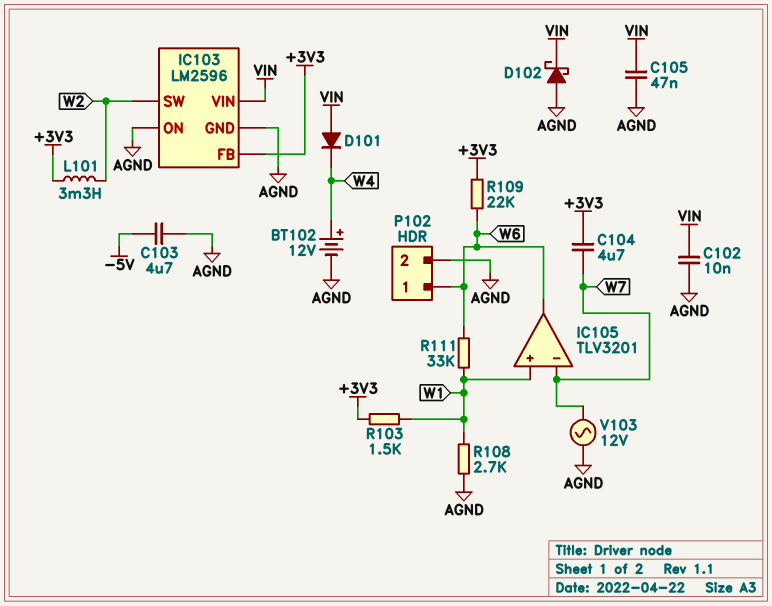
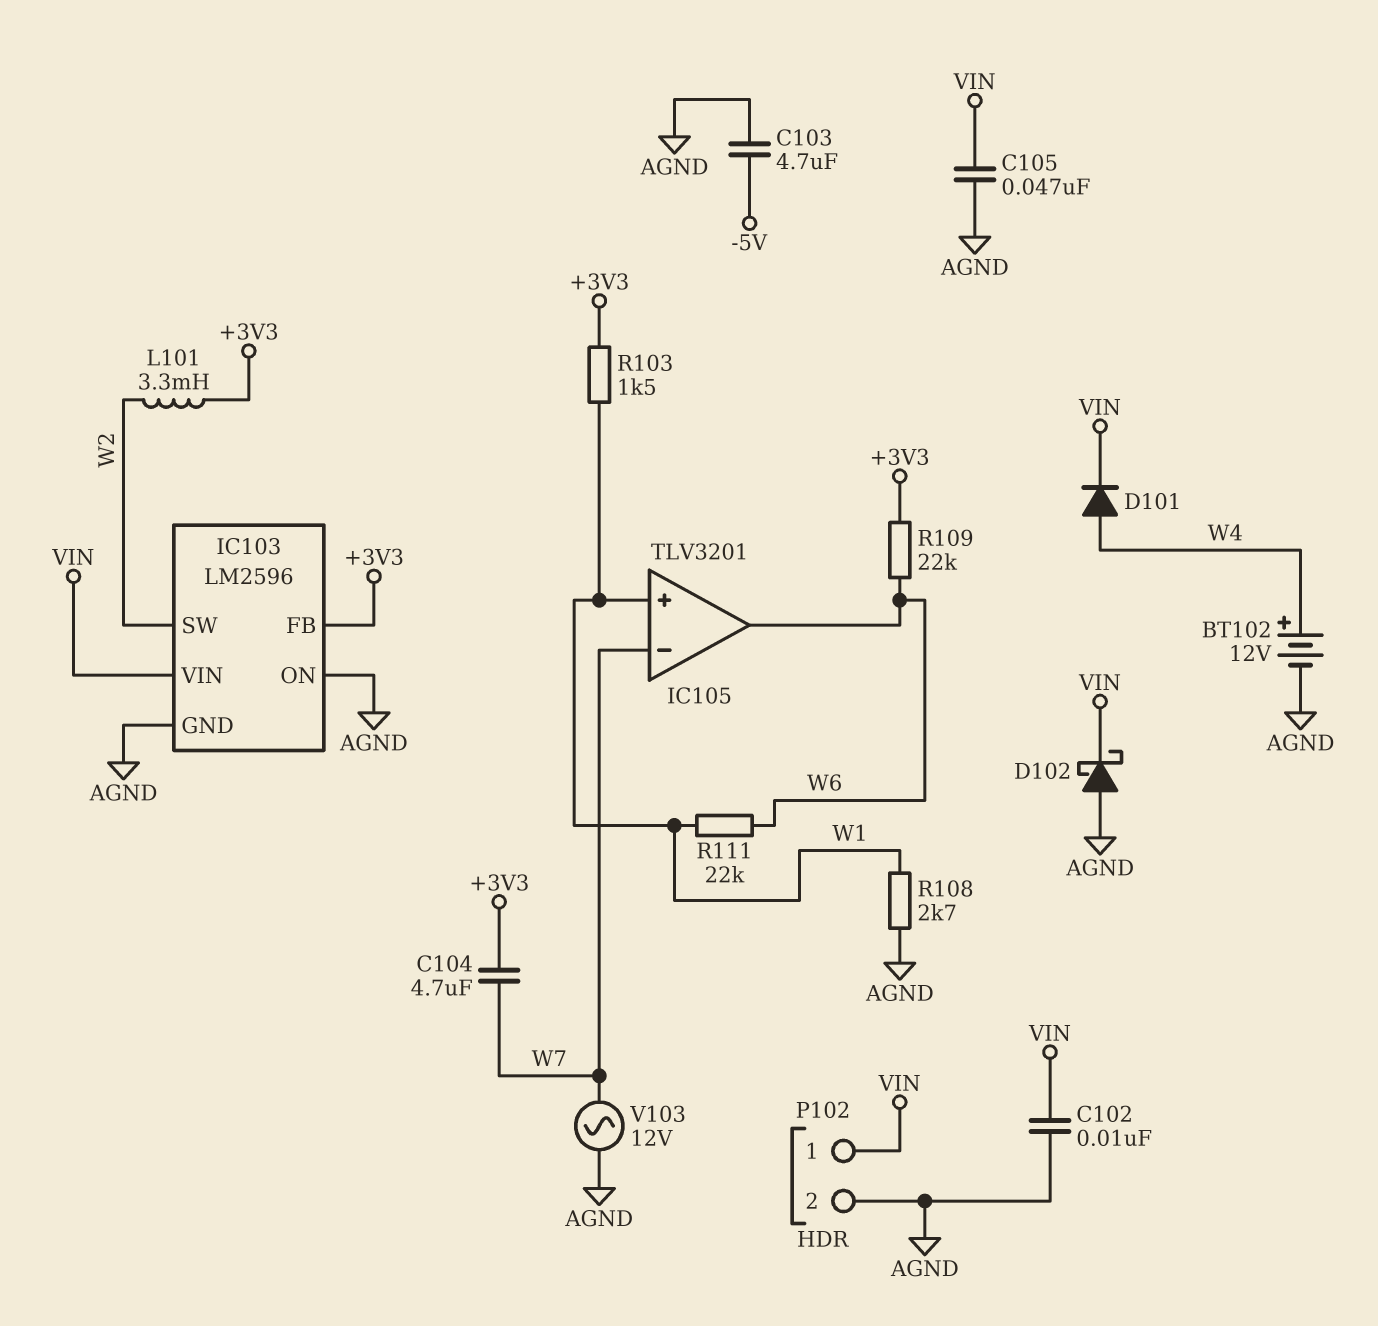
D101: diode (A VIN, K W4) -> diode (A W4, K VIN)
P102 pin 1: W6 -> VIN
R111: 33k (W1, W6) -> 22k (W1, W6)

